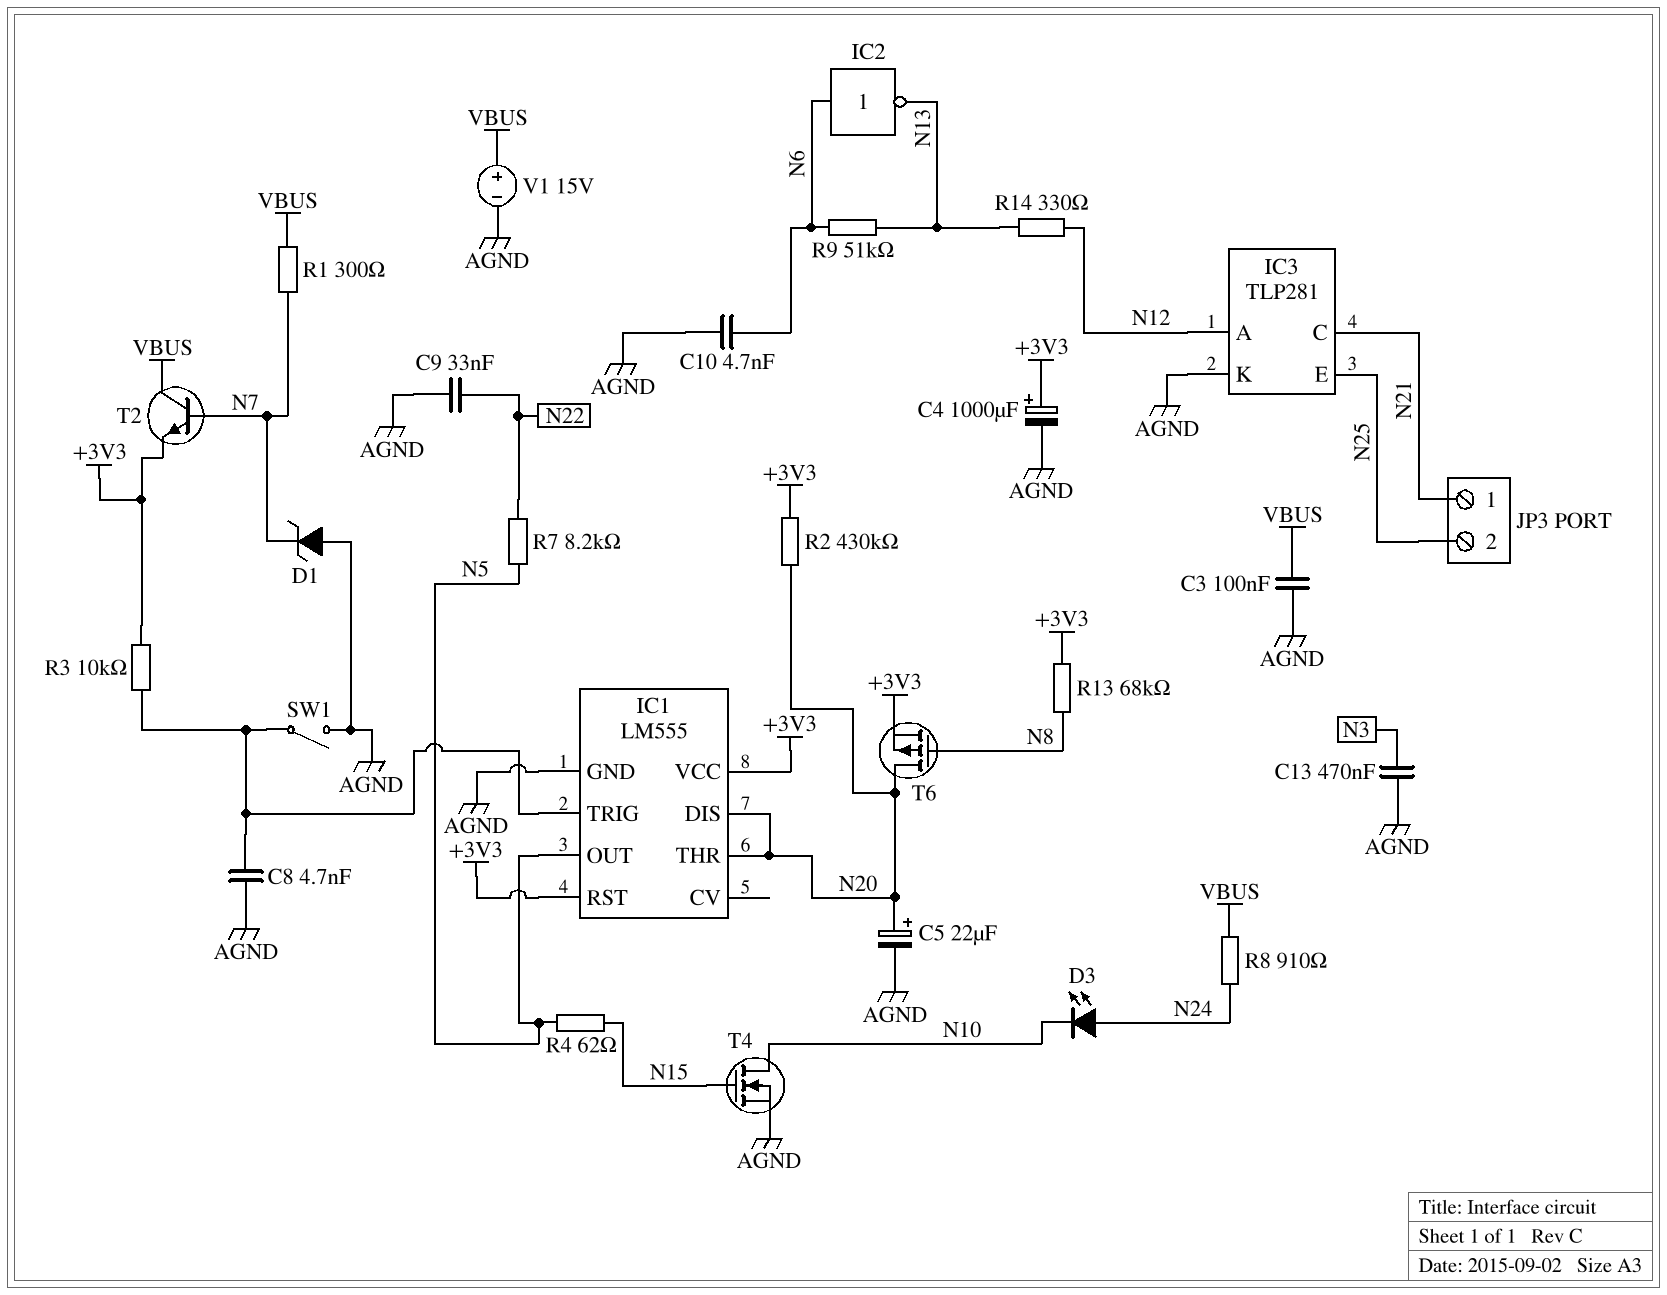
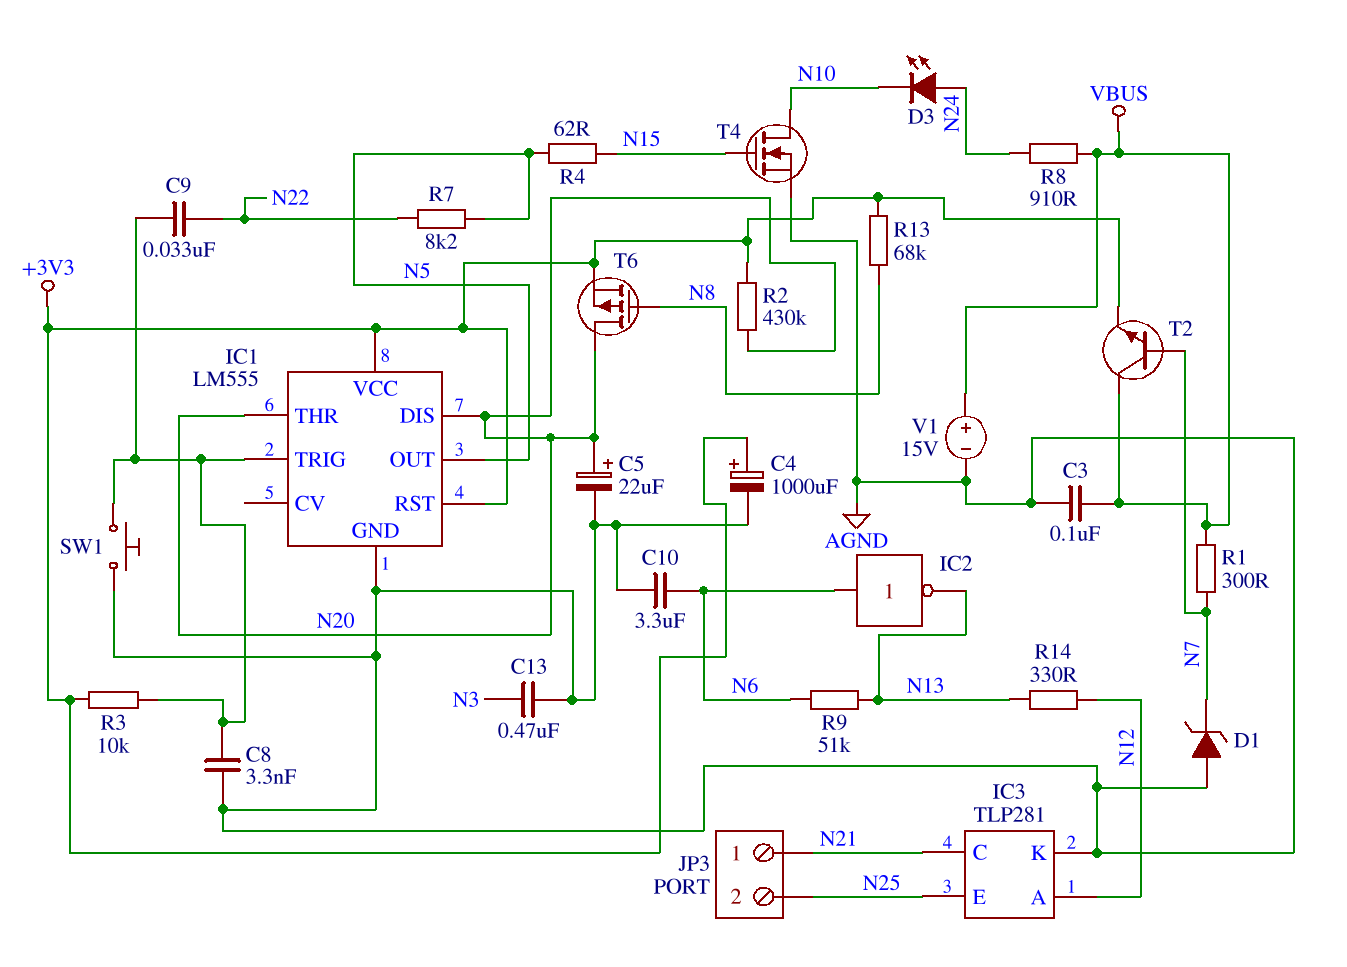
C8: 4.7nF (AGND, IC1/TRIG) -> 3.3nF (AGND, IC1/TRIG)
C9: 33nF (AGND, N22) -> 33nF (IC1/TRIG, N22)
C10: 4.7nF (AGND, N6) -> 3.3uF (AGND, N6)
SW1: switch (AGND, IC1/TRIG) -> button (AGND, IC1/TRIG)

